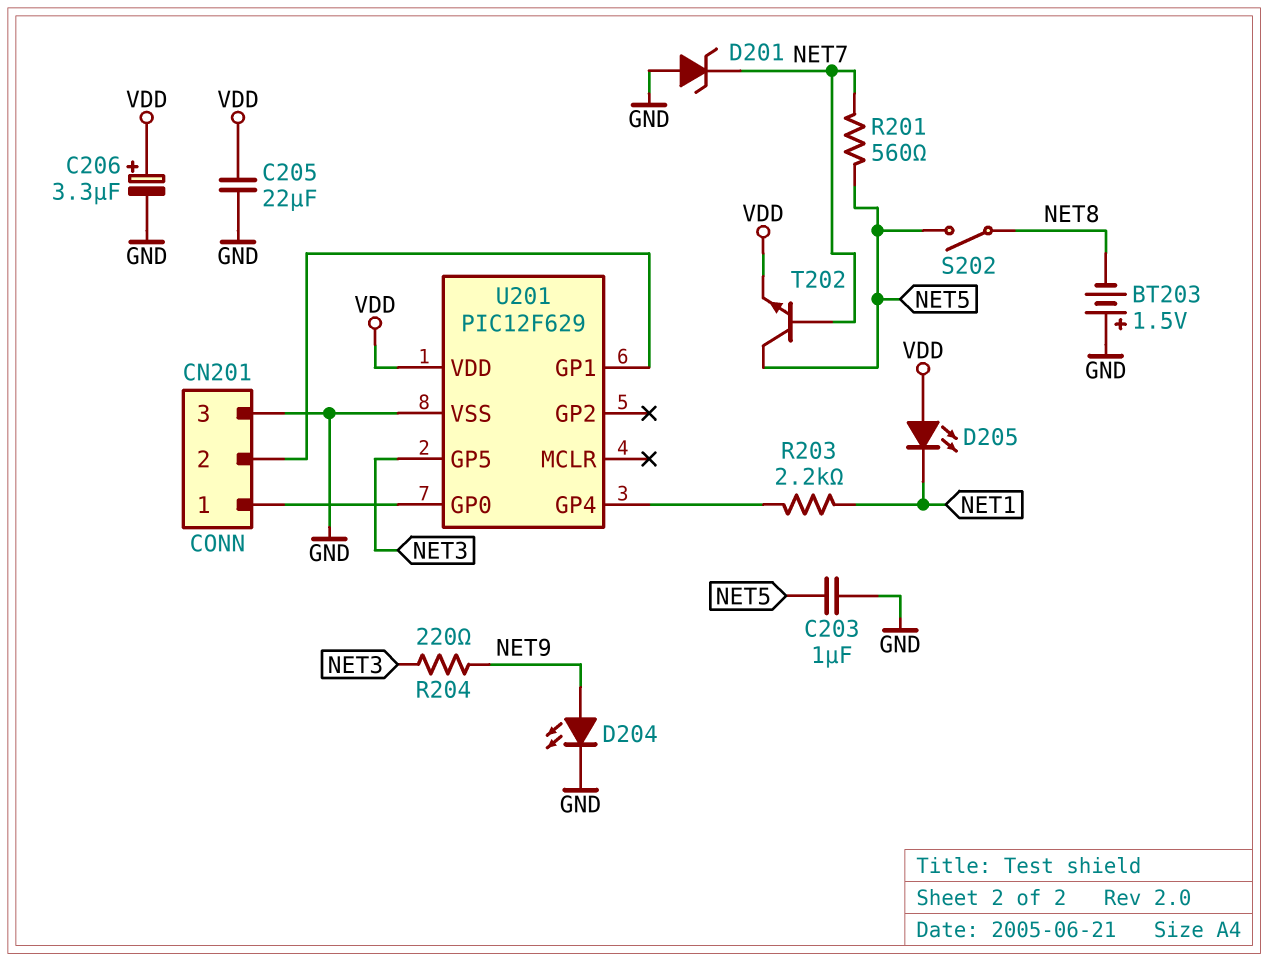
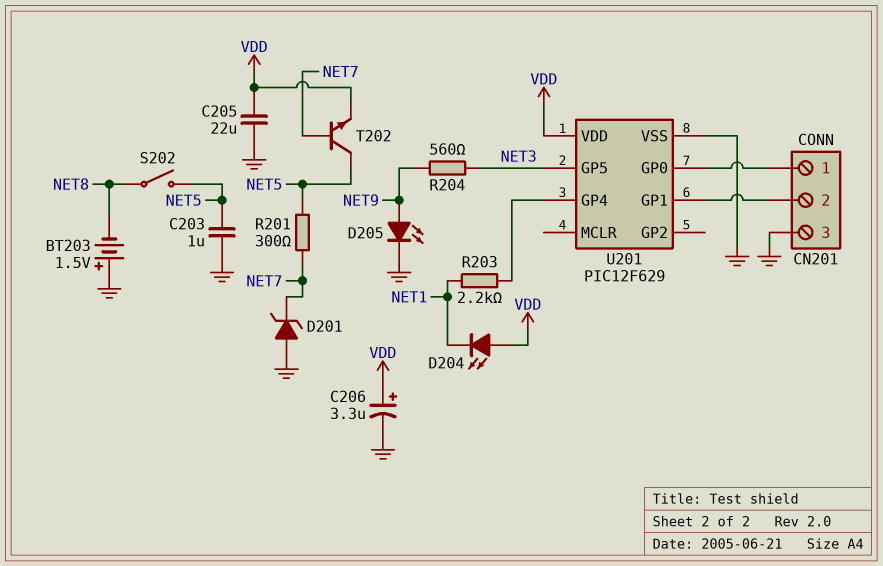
D204: LED (A NET9, K GND) -> LED (A VDD, K NET1)
D205: LED (A VDD, K NET1) -> LED (A NET9, K GND)
R201: 560 (NET5, NET7) -> 300 (NET5, NET7)
R204: 220 (NET3, NET9) -> 560 (NET3, NET9)

